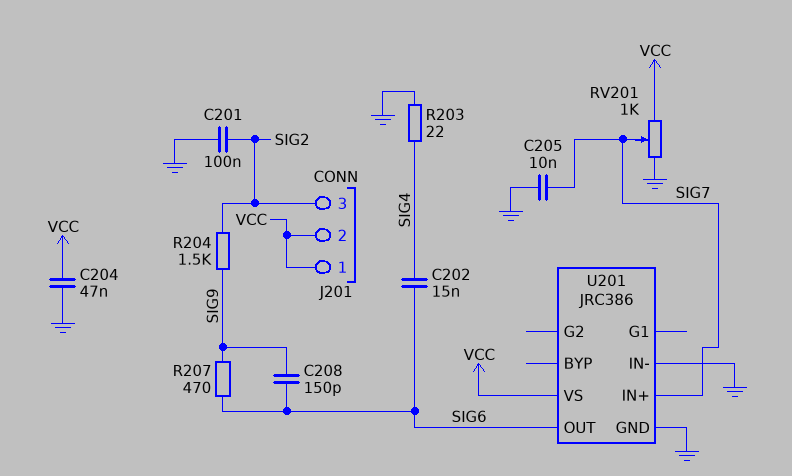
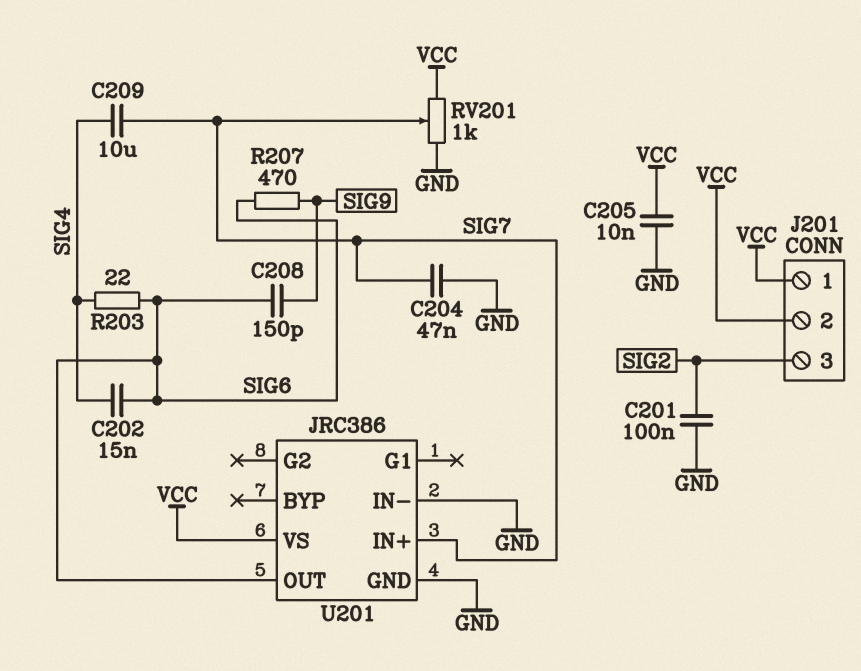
C204: 47nF (GND, VCC) -> 47nF (GND, SIG7)
C205: 10nF (GND, SIG7) -> 10nF (GND, VCC)
C209: none -> 10uF (SIG4, SIG7)
R203: 22 (GND, SIG4) -> 22 (SIG4, SIG6)
R204: 1.5k (SIG2, SIG9) -> none

